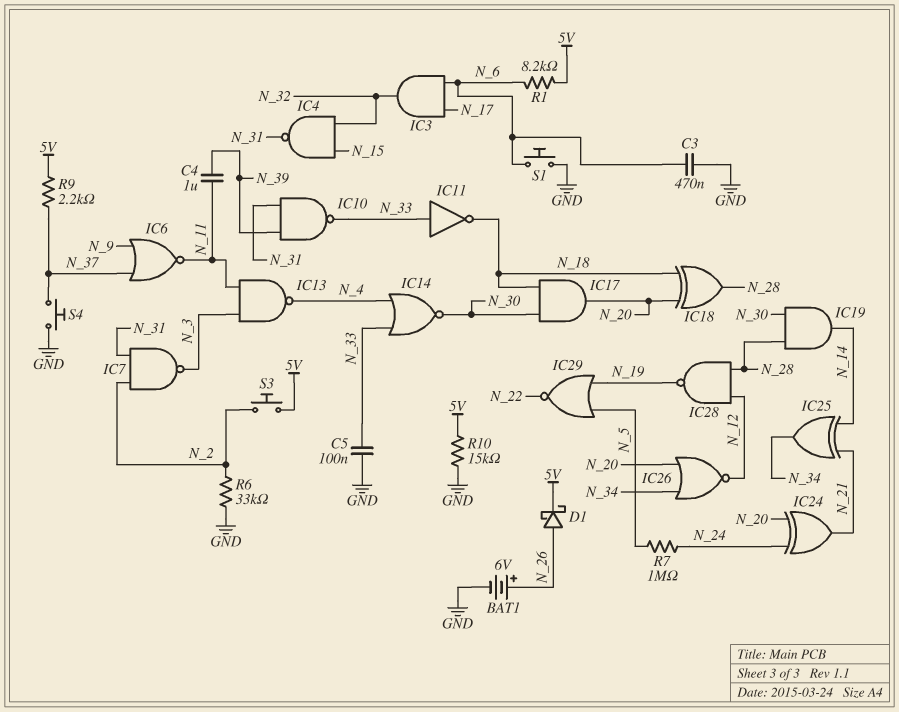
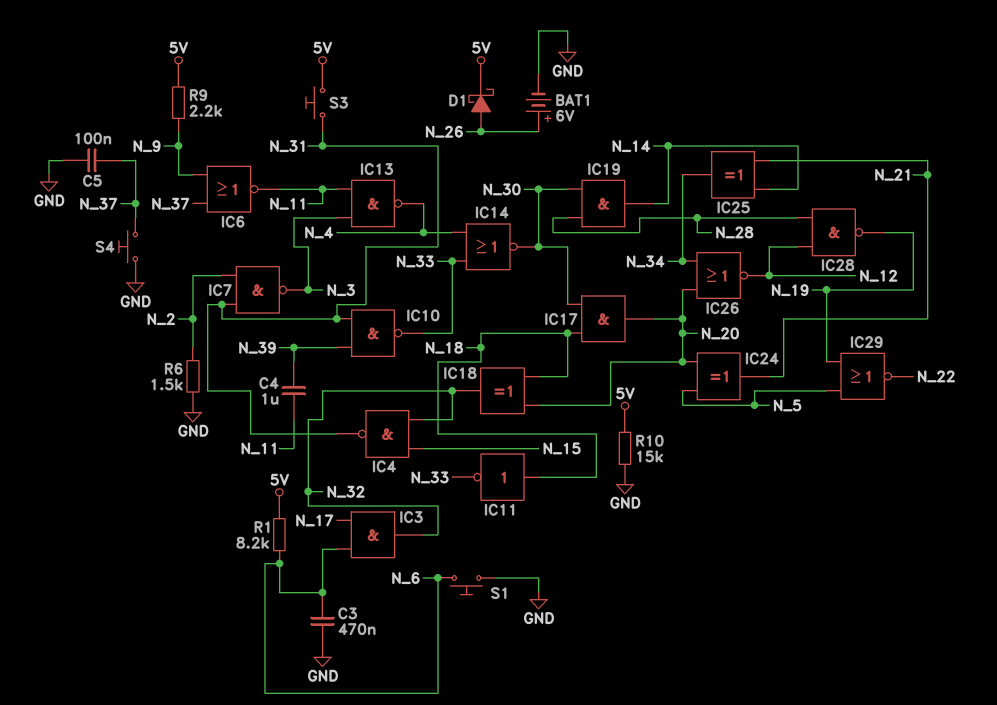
C5: 100nF (GND, N_33) -> 100nF (GND, N_37)
IC11: NOT (in N_33, out N_18) -> NOT (in N_18, out N_33)
IC18: XOR (in N_18, in N_20, out N_28) -> XOR (in N_18, in N_20, out N_32)
IC24: XOR (in N_20, in N_24, out N_21) -> XOR (in N_5, in N_20, out N_21)
R6: 33k (GND, N_2) -> 1.5k (GND, N_2)
R7: 1M (N_5, N_24) -> none
R9: 2.2k (5V, N_37) -> 2.2k (5V, N_9)
S3: button (5V, N_2) -> button (5V, N_31)

